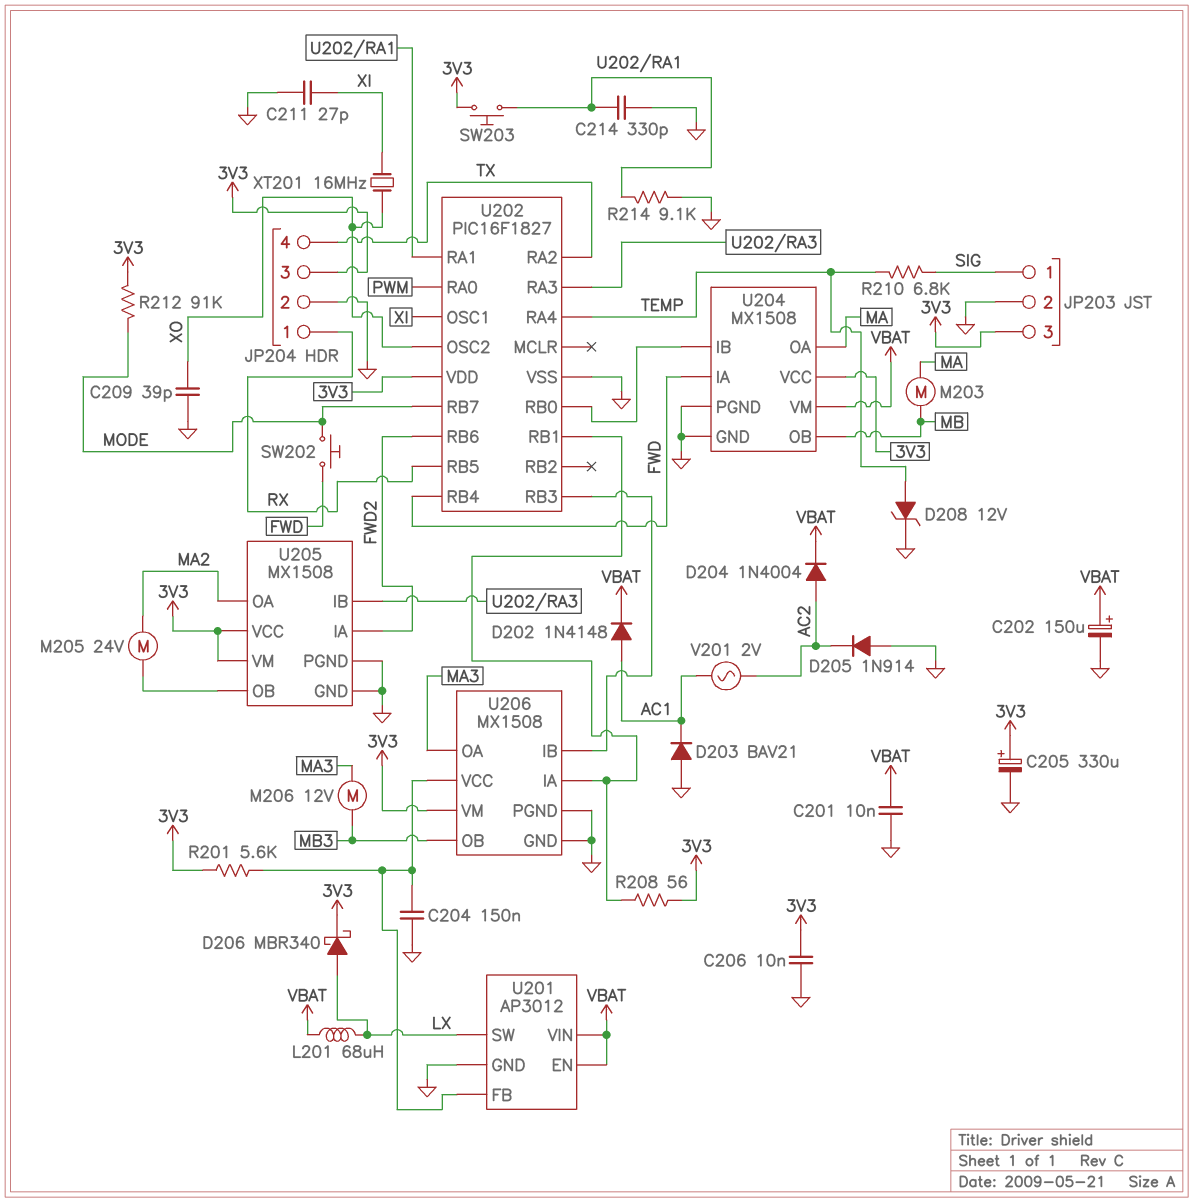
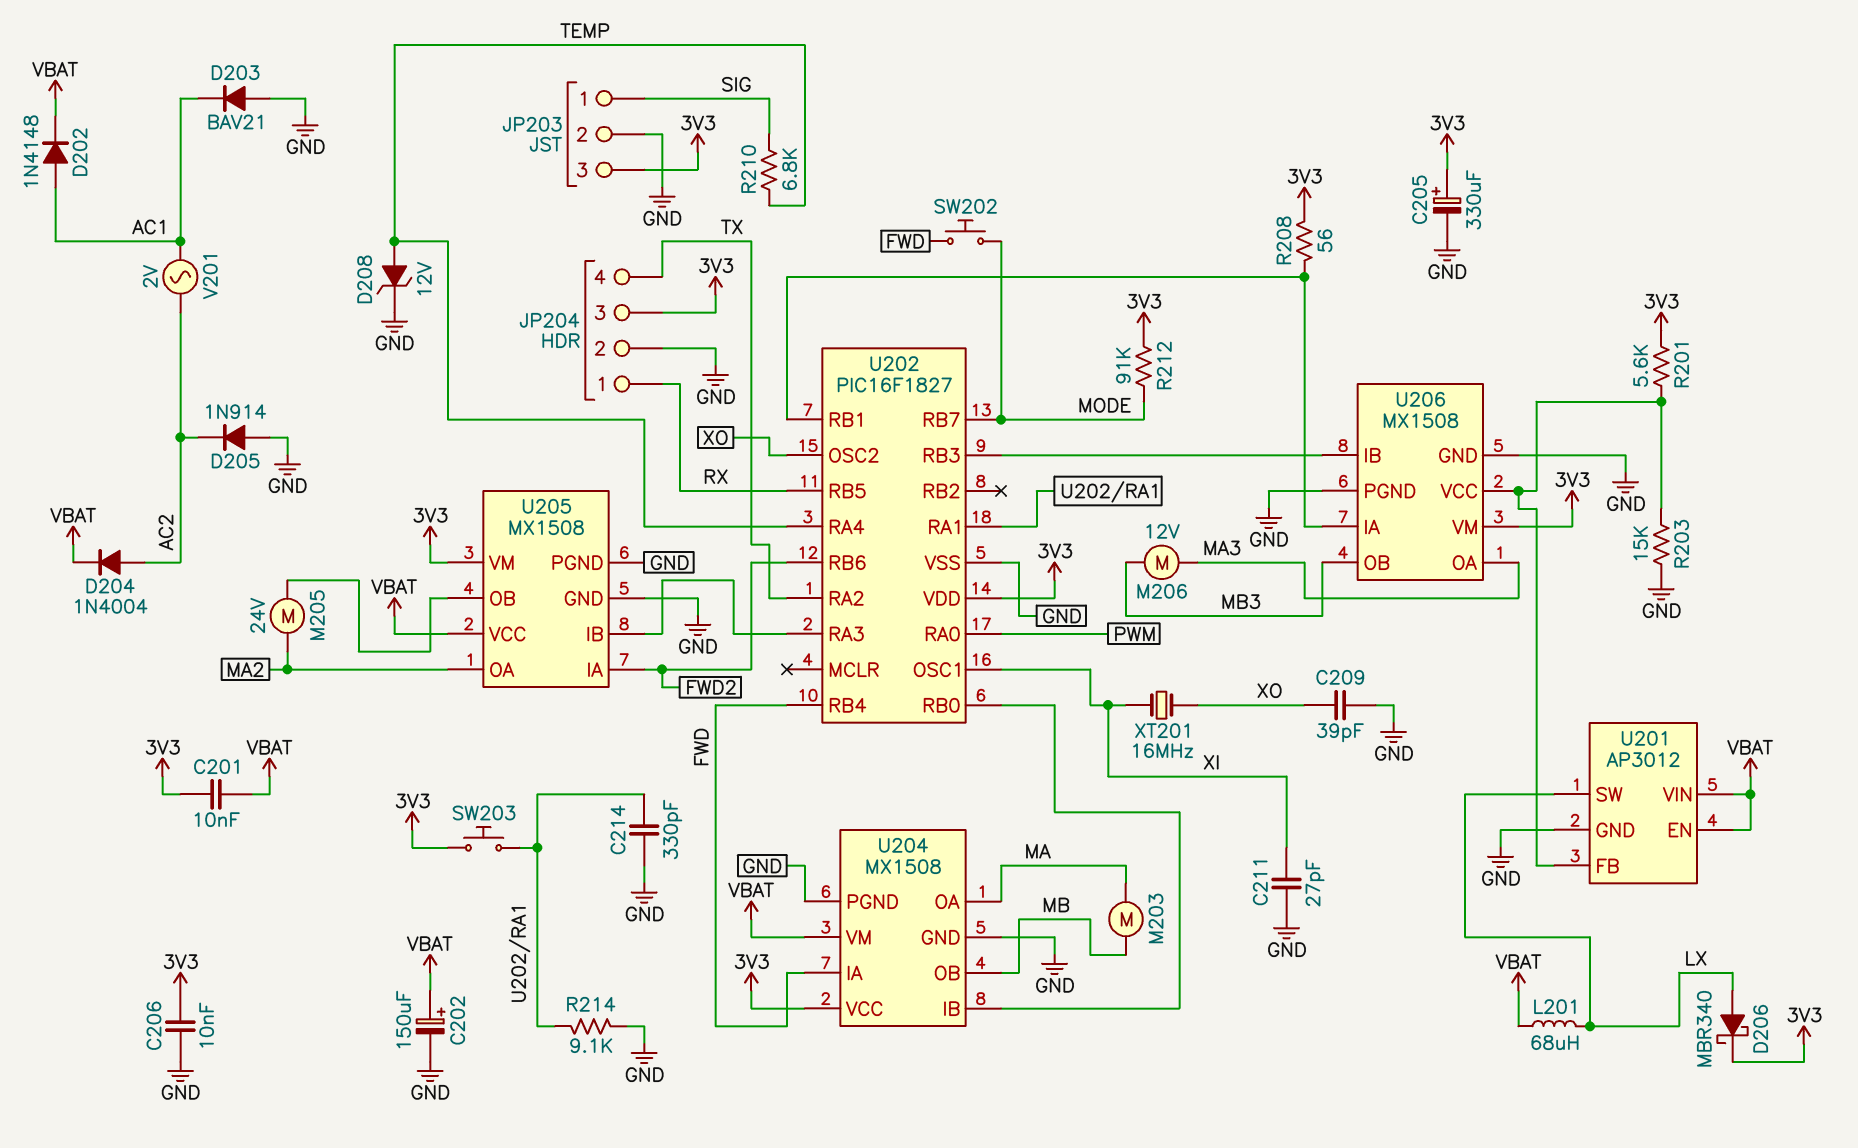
C201: 10nF (GND, VBAT) -> 10nF (3V3, VBAT)
C204: 150nF (GND, U201/FB) -> none
R203: none -> 15k (GND, U201/FB)
U205 pin VCC: 3V3 -> VBAT

